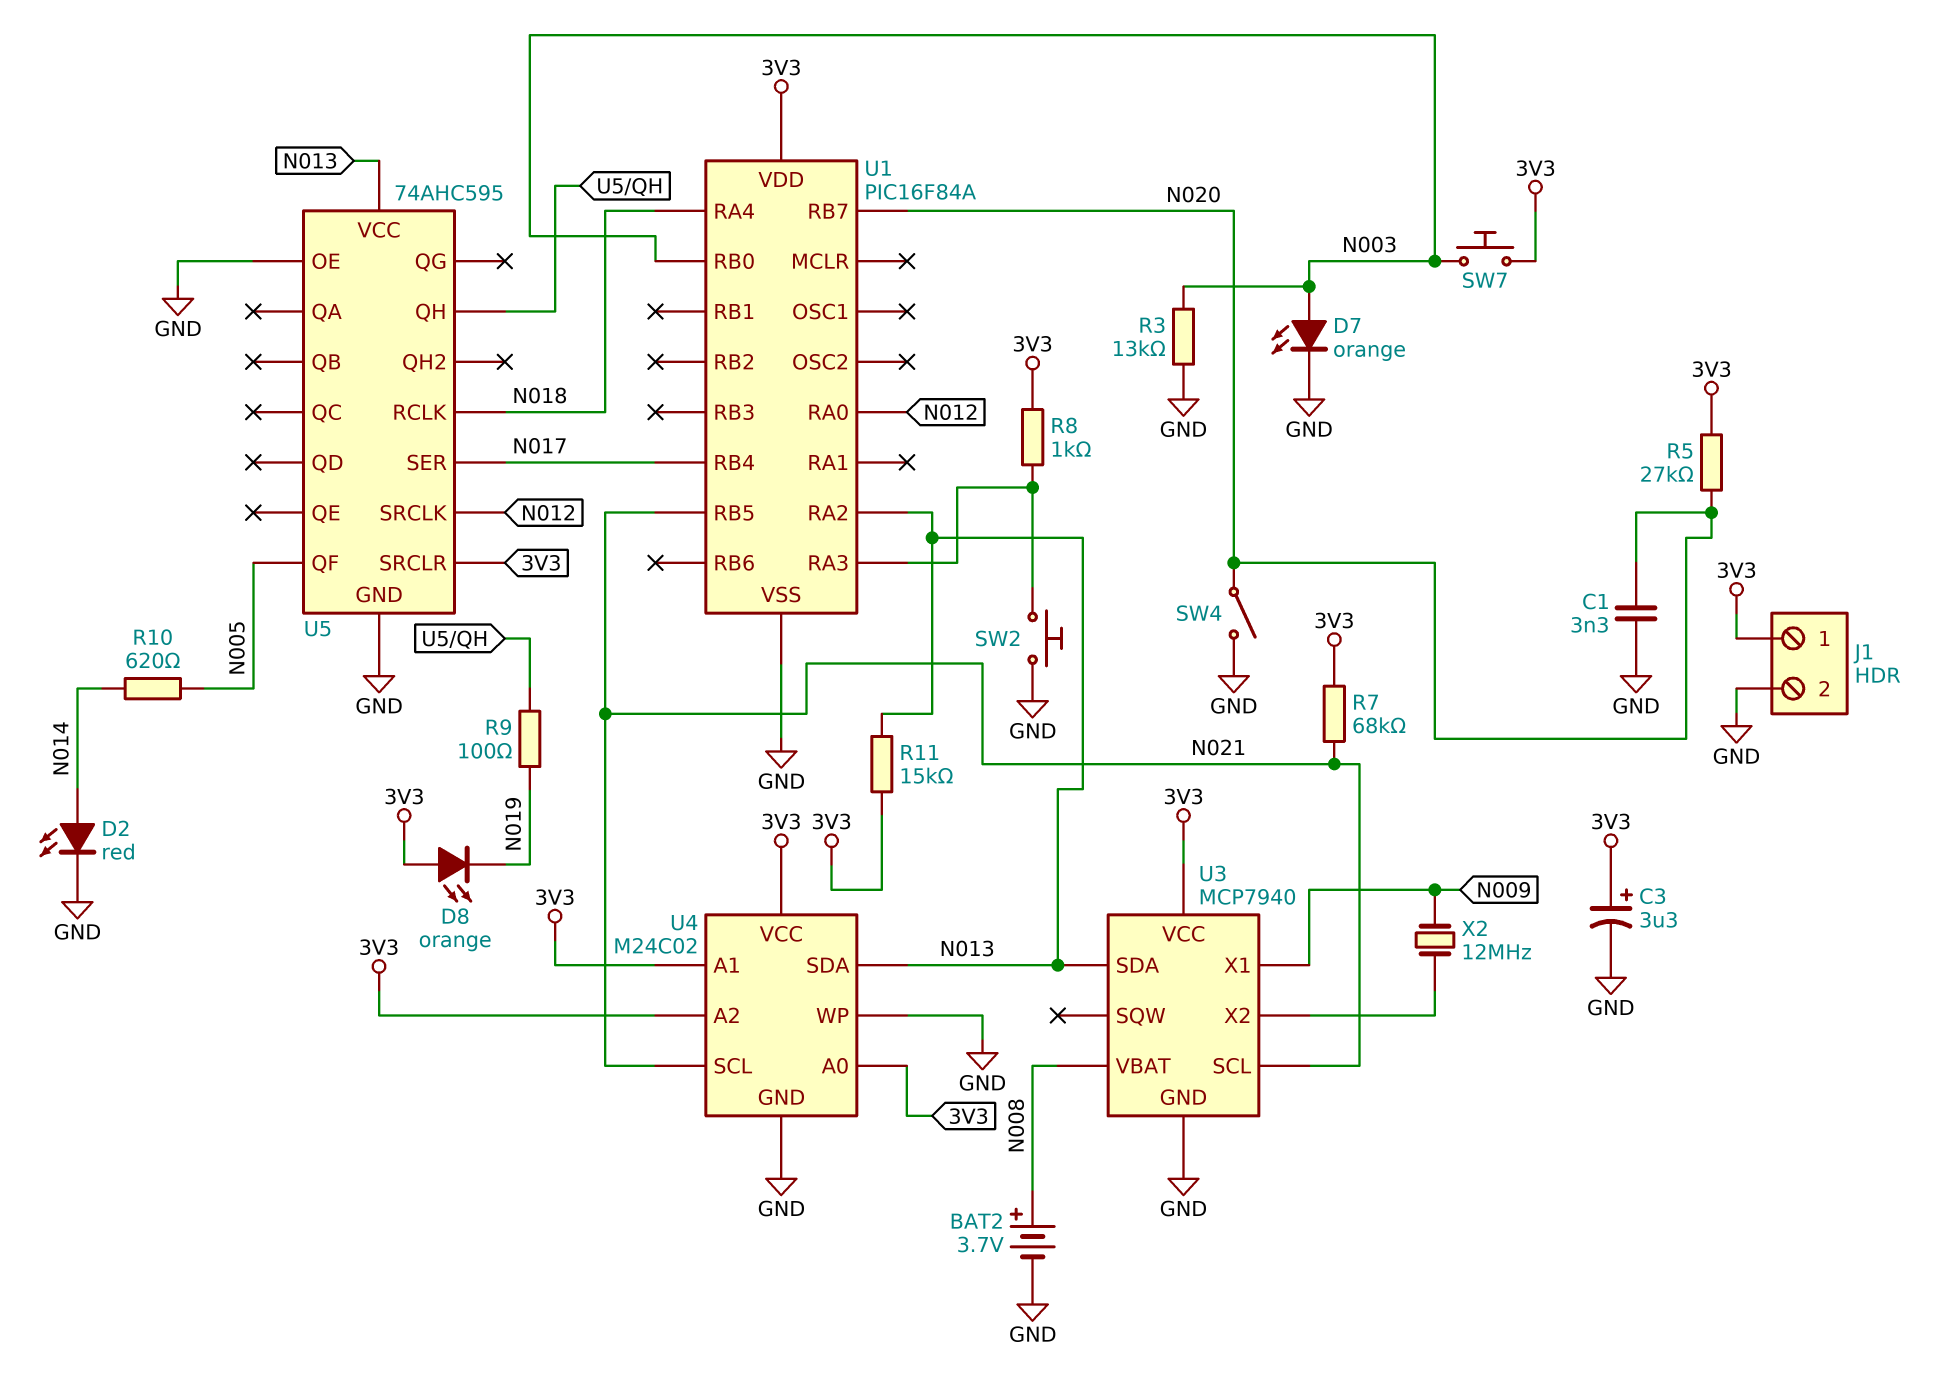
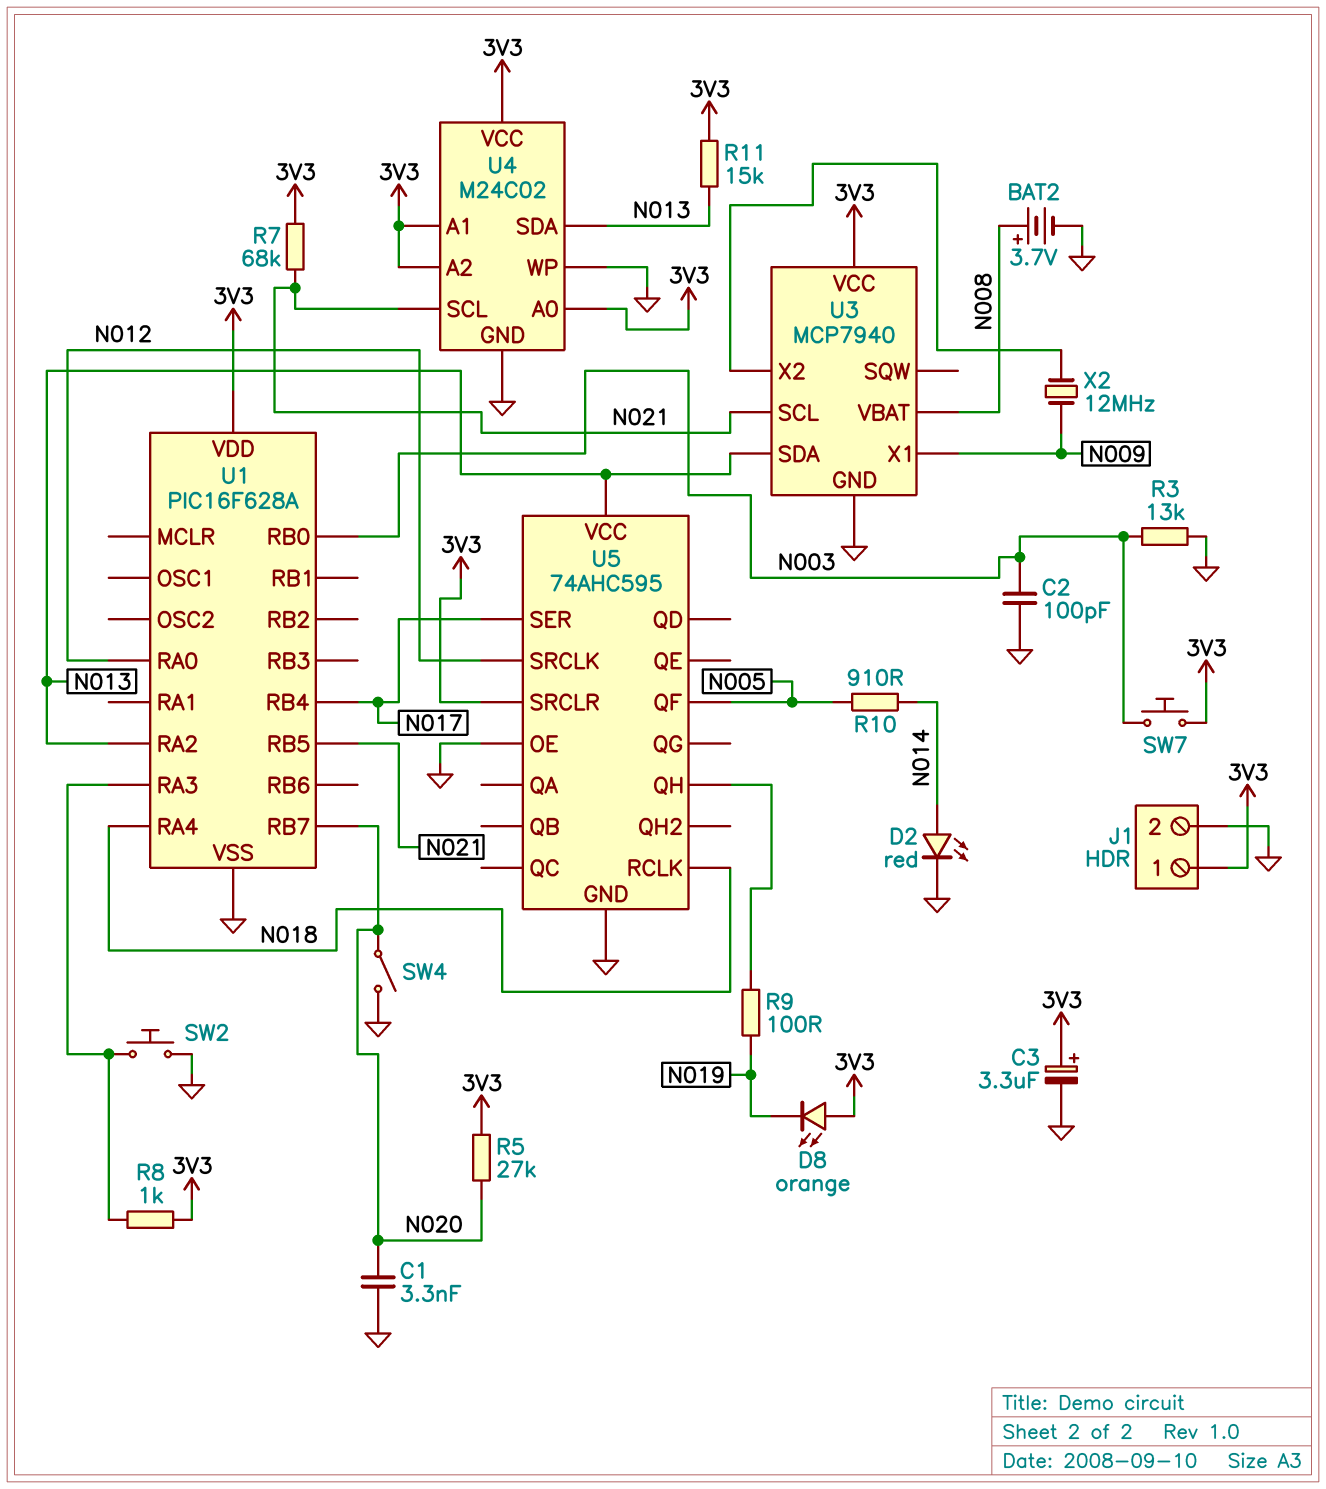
C2: none -> 100pF (GND, N003)
D7: LED orange (A N003, K GND) -> none
R10: 620 (N005, N014) -> 910 (N005, N014)
U1: PIC16F84A -> PIC16F628A

